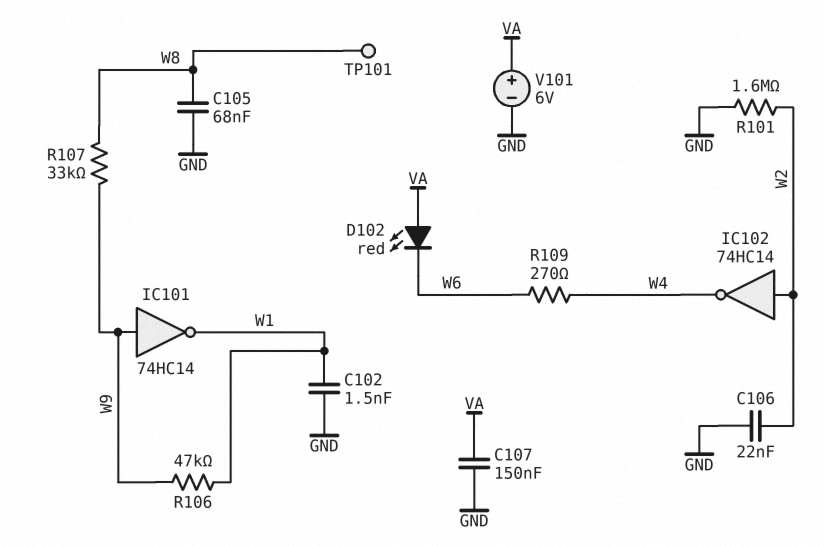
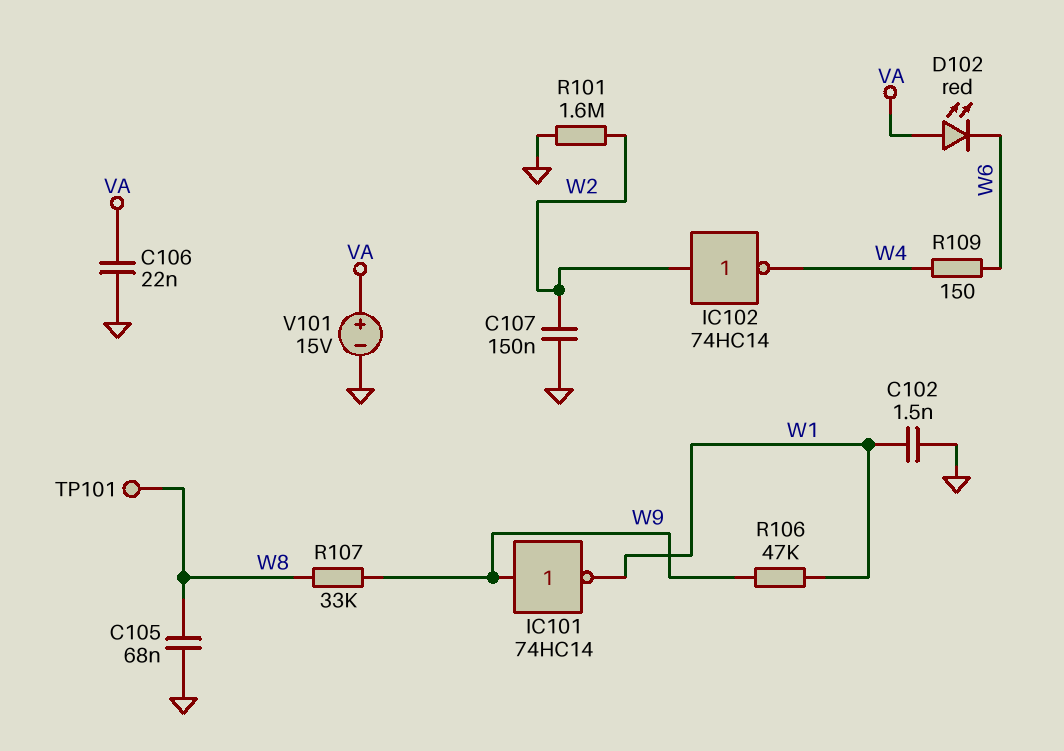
C106: 22nF (GND, W2) -> 22nF (GND, VA)
C107: 150nF (GND, VA) -> 150nF (GND, W2)
R109: 270 (W4, W6) -> 150 (W4, W6)
V101: 6V (plus VA, minus GND) -> 15V (plus VA, minus GND)

